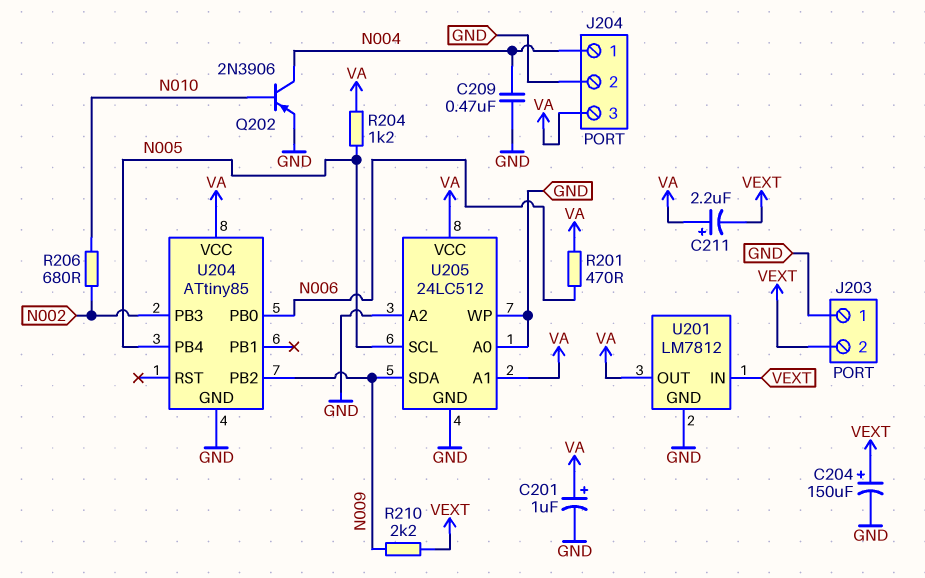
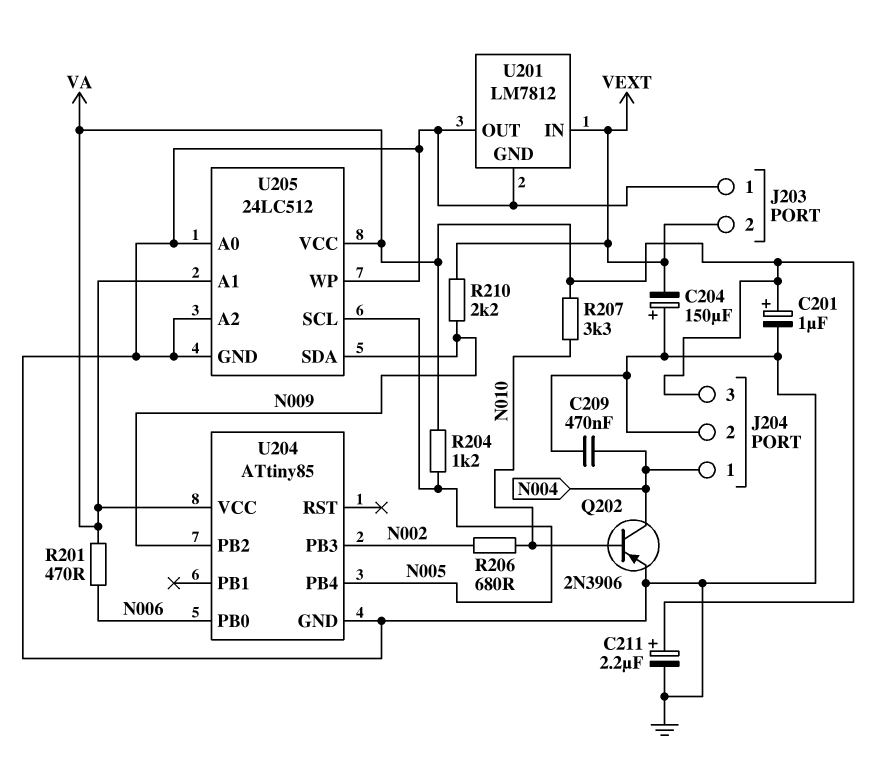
C204: 150uF (plus VEXT, minus GND) -> 150uF (plus GND, minus VEXT)
C211: 2.2uF (plus VA, minus VEXT) -> 2.2uF (plus VA, minus GND)
R207: none -> 3.3k (N010, VA)
U201 pin OUT: VA -> GND

